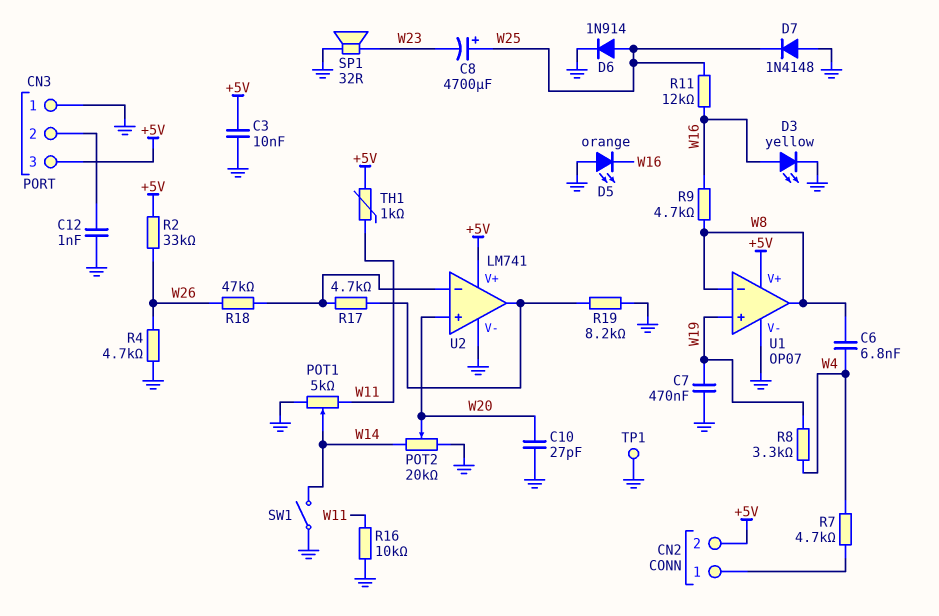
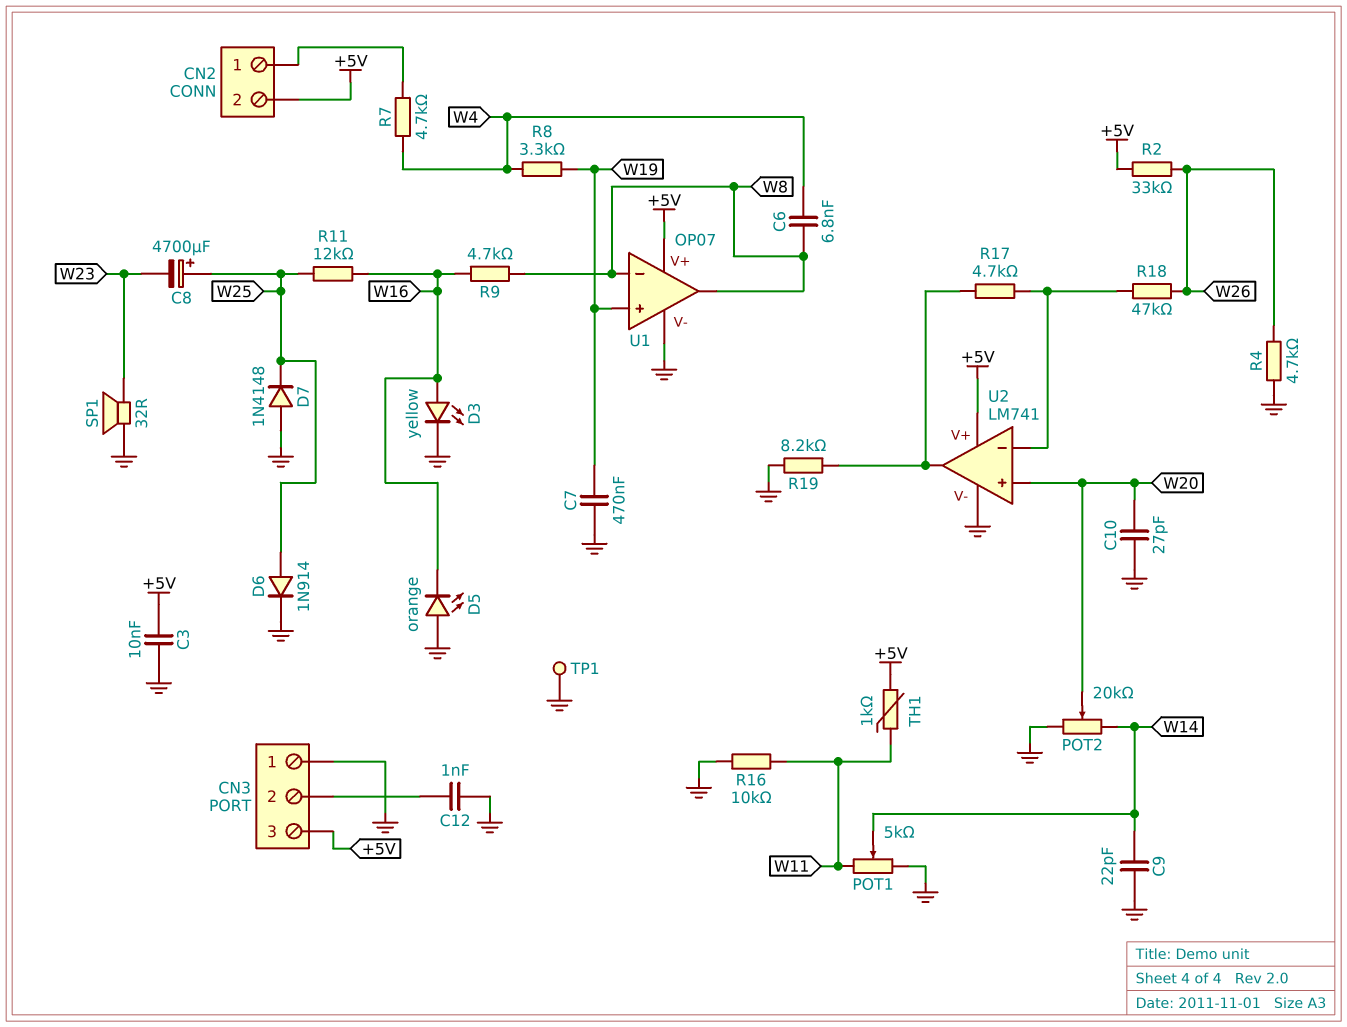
C9: none -> 22pF (GND, W14)
SW1: switch (GND, W14) -> none

